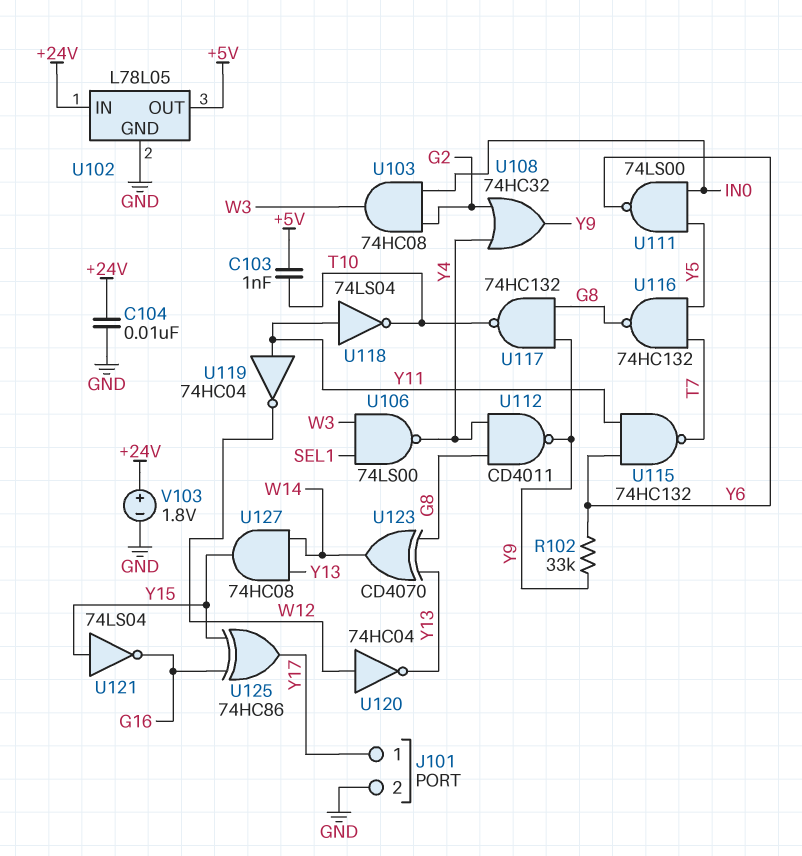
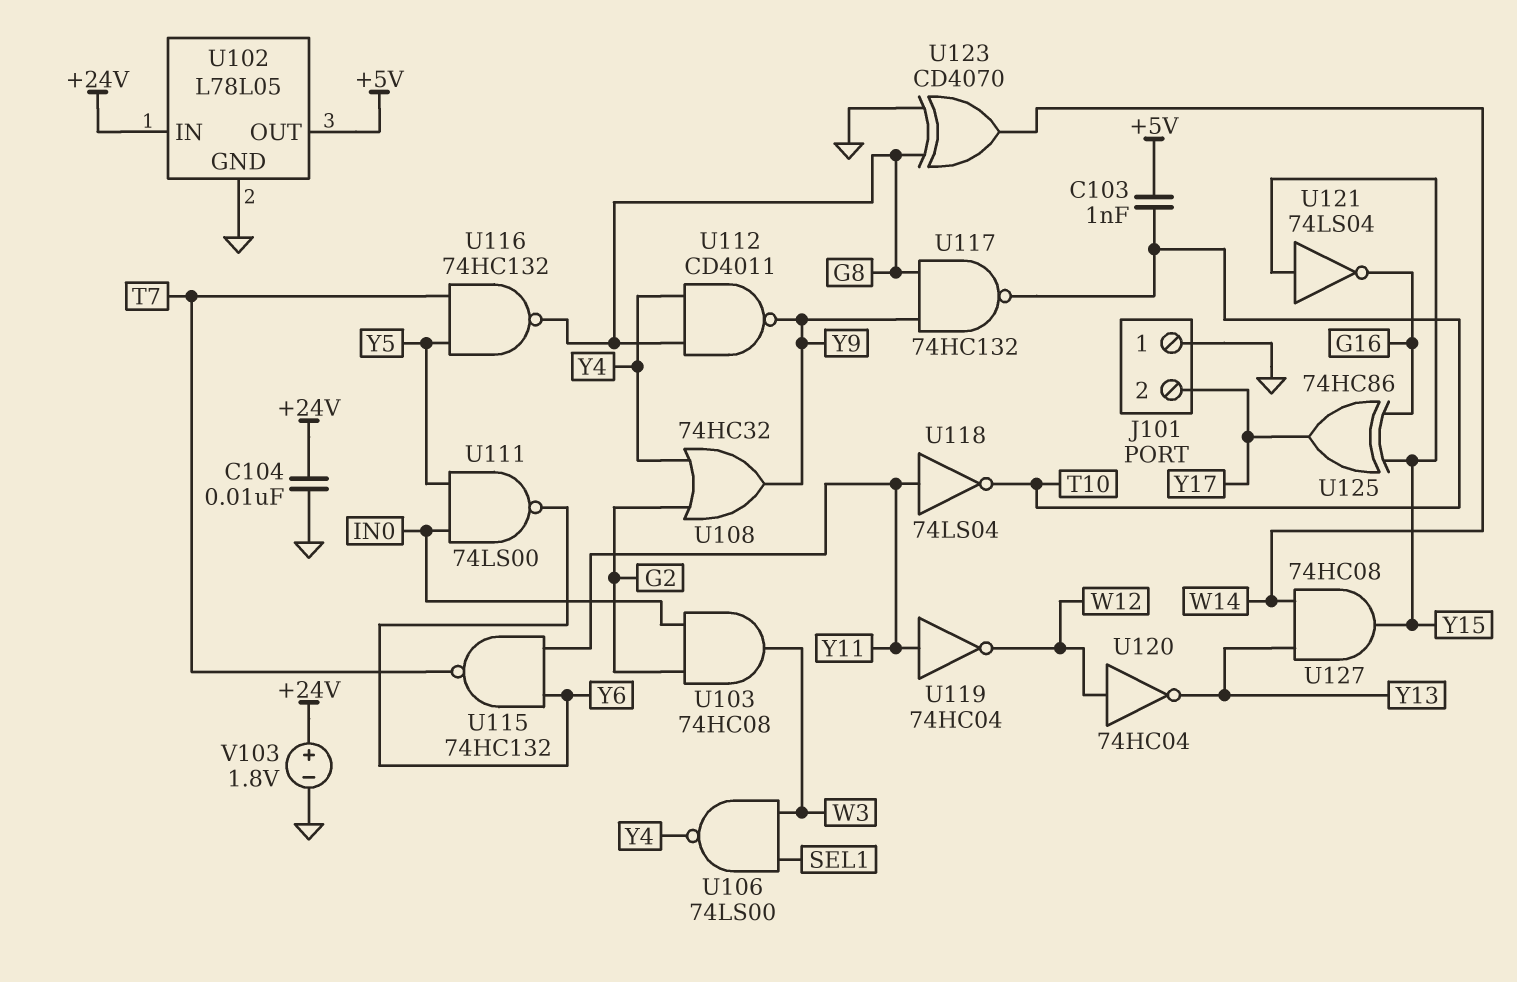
J101 pin 1: Y17 -> GND
J101 pin 2: GND -> Y17
R102: 33k (Y6, Y9) -> none
U123: XOR CD4070 (in G8, in Y13, out W14) -> XOR CD4070 (in G8, in GND, out W14)

